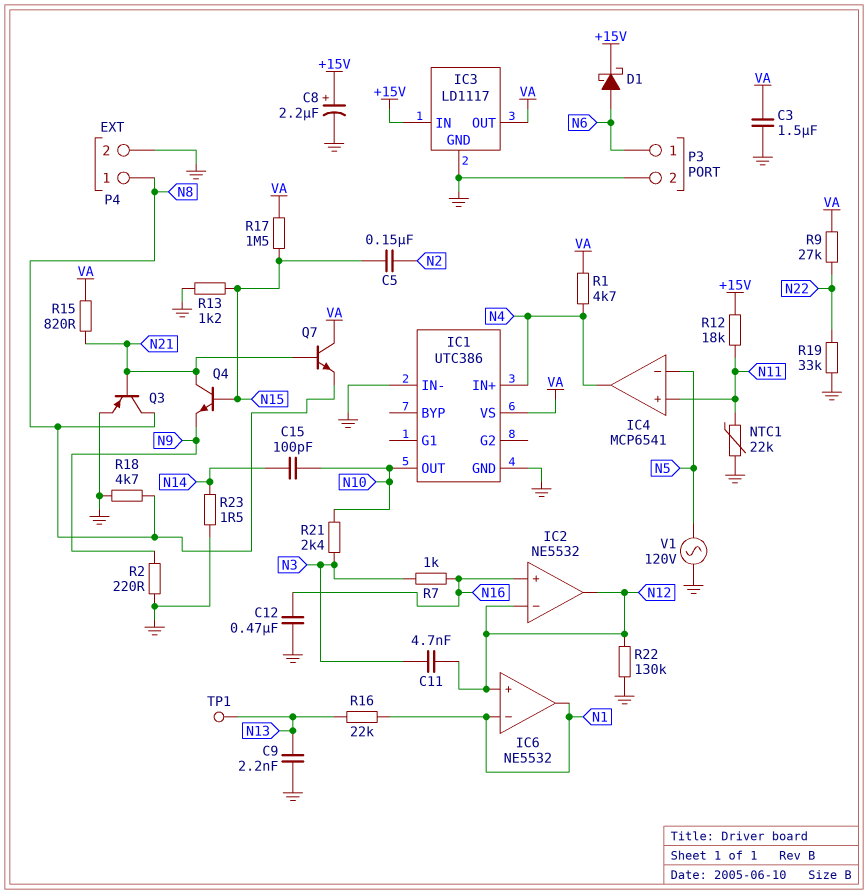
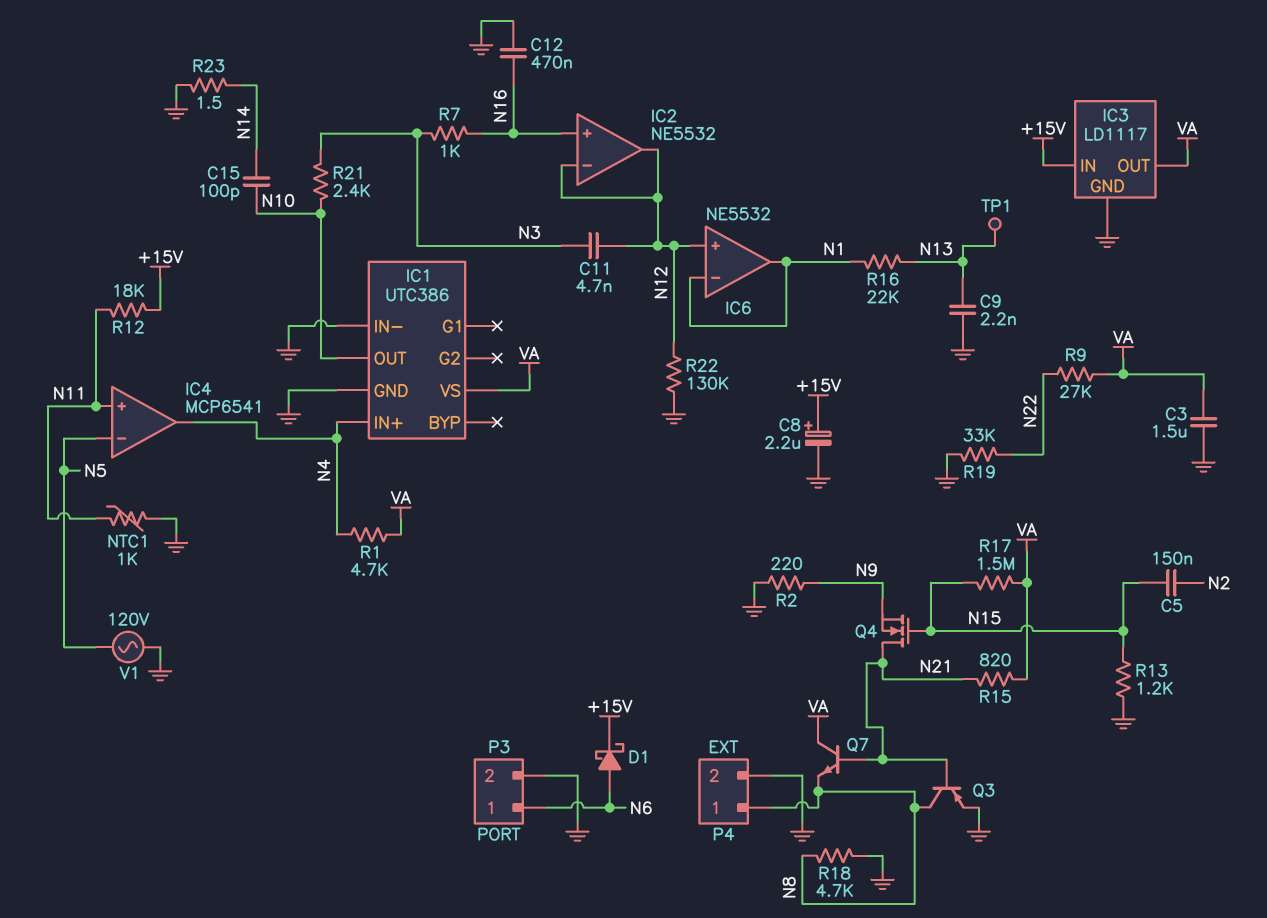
NTC1: 22k (GND, N11) -> 1k (GND, N11)
Q4: NPN (B N15, C N21, E N9) -> NMOS (G N15, D N21, S N9)

